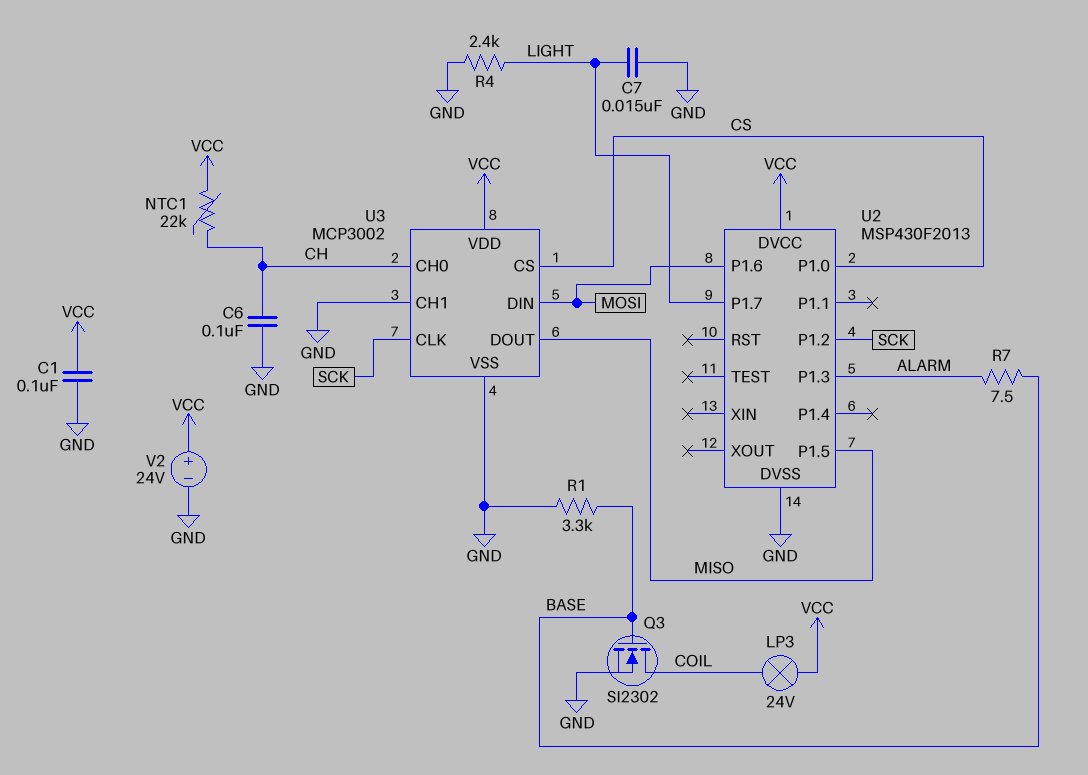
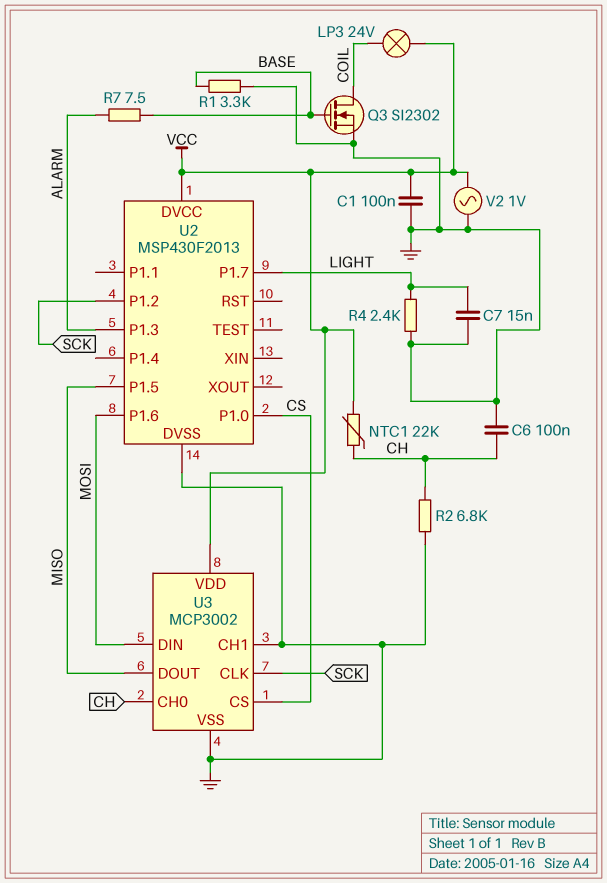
R2: none -> 6.8k (CH, GND)
V2: 24V (plus VCC, minus GND) -> AC 1V (GND, VCC)

